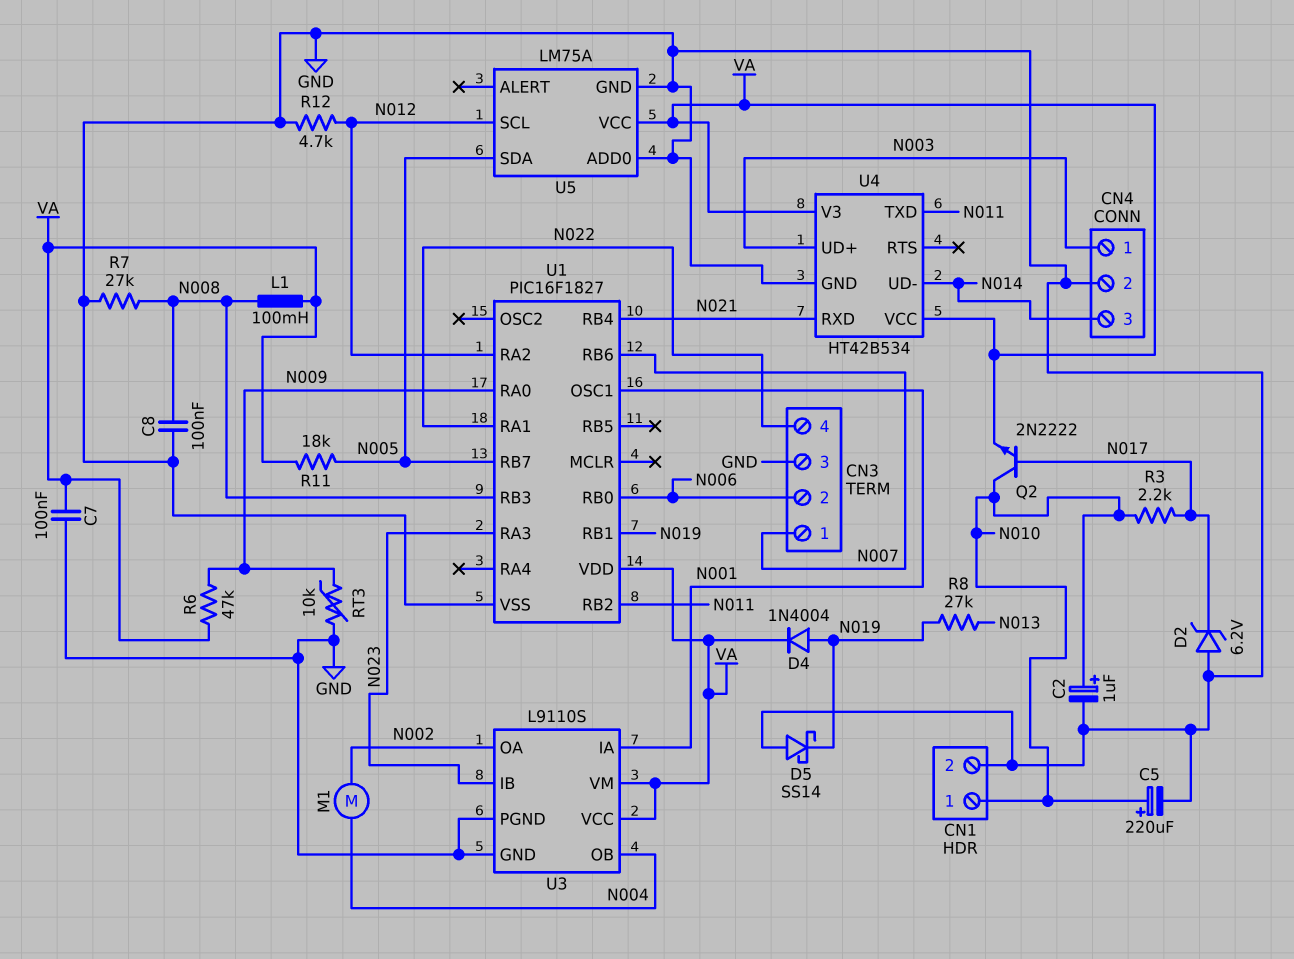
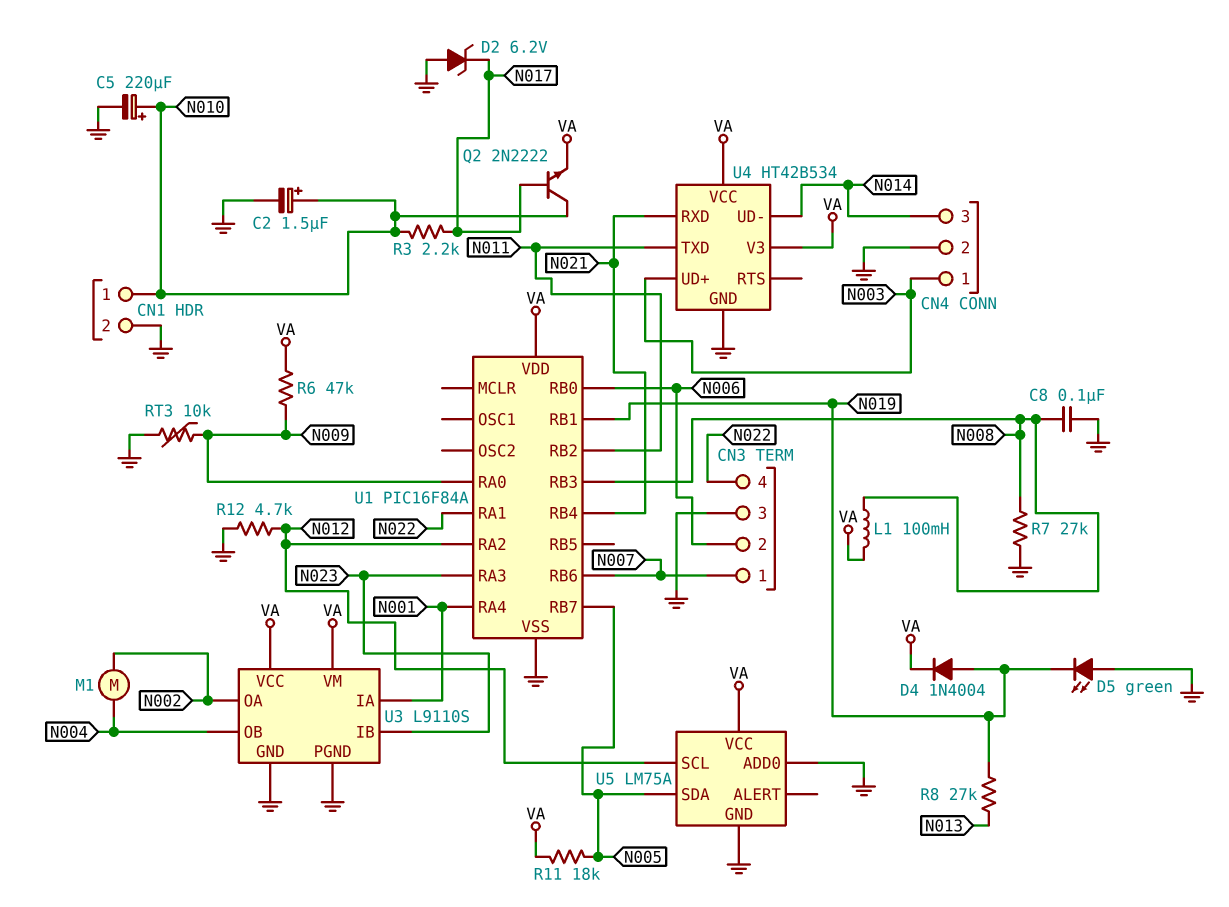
C2: 1uF (plus N010, minus GND) -> 1.5uF (plus N010, minus GND)
C7: 100nF (GND, VA) -> none
D5: schottky SS14 (A GND, K N019) -> LED green (A GND, K N019)
U1: PIC16F1827 -> PIC16F84A
U1 pin OSC1: N001 -> none
U1 pin RA4: none -> N001

